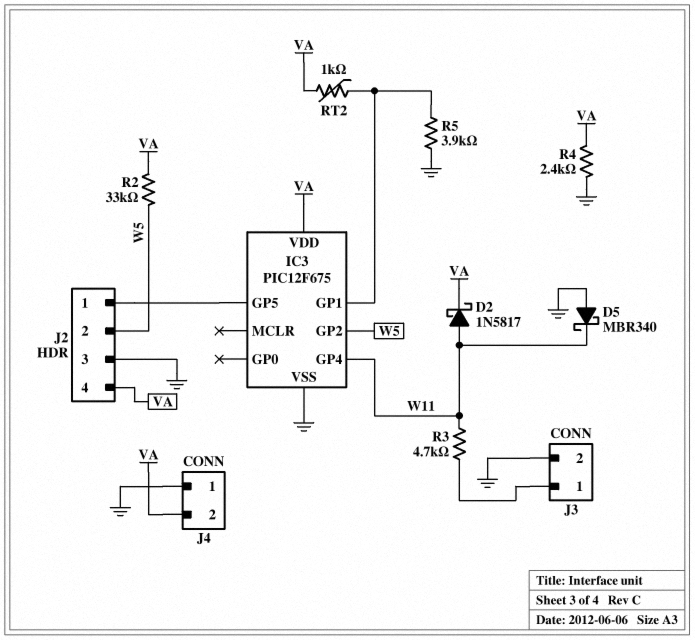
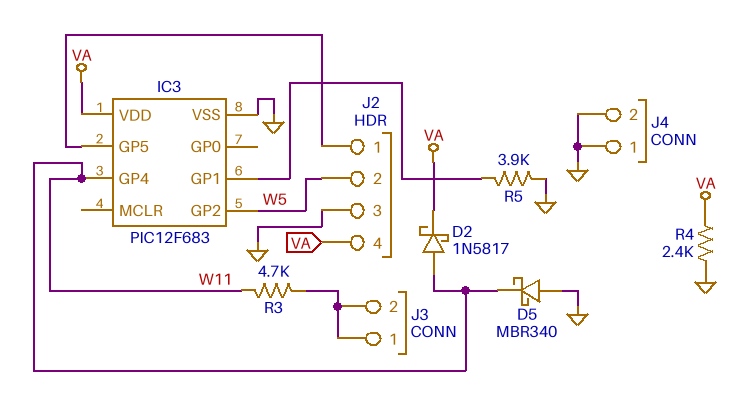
IC3: PIC12F675 -> PIC12F683
J3 pin 2: GND -> J3/1
J4 pin 2: VA -> GND
R2: 33k (VA, W5) -> none
RT2: 1k (IC3/GP1, VA) -> none

